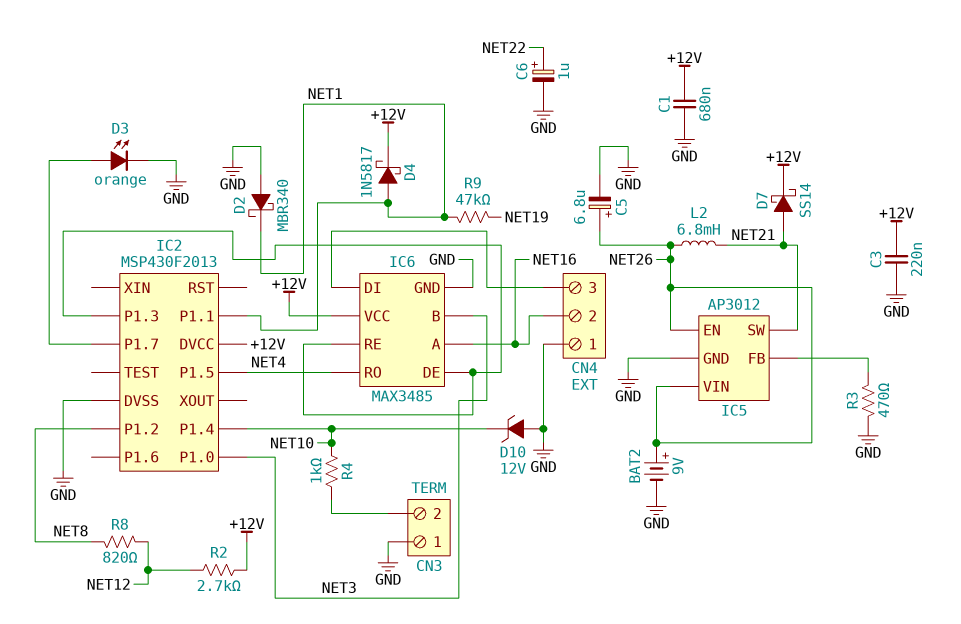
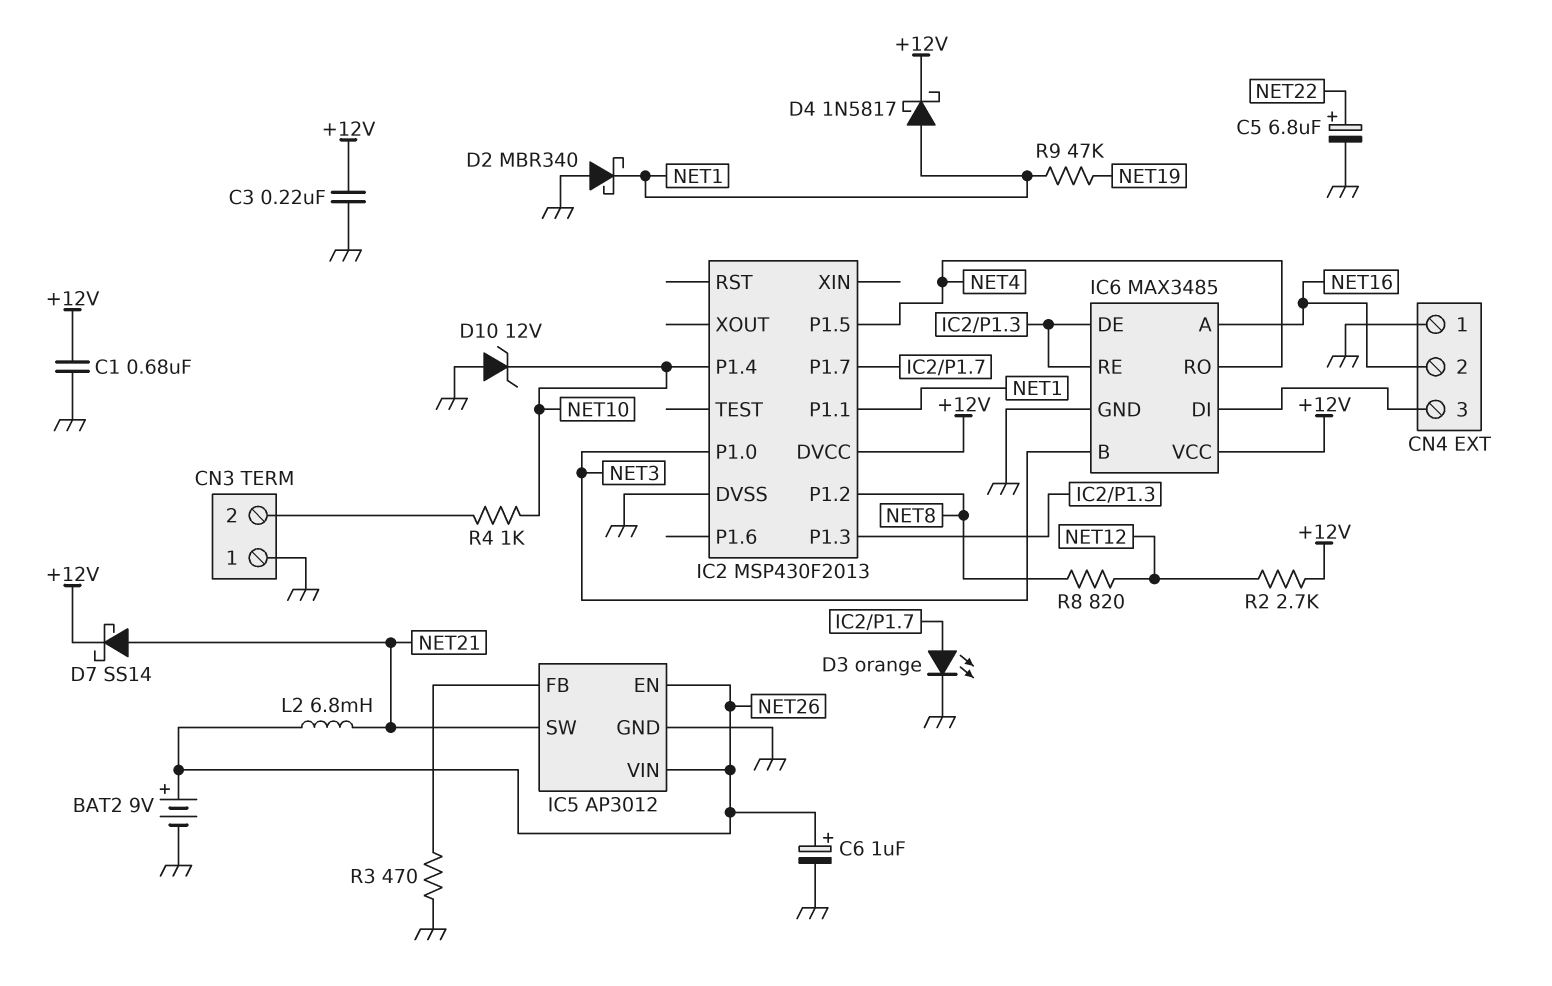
C5: 6.8uF (plus NET26, minus GND) -> 6.8uF (plus NET22, minus GND)
C6: 1uF (plus NET22, minus GND) -> 1uF (plus NET26, minus GND)

